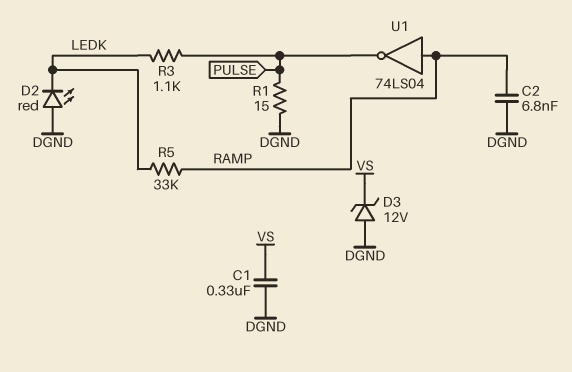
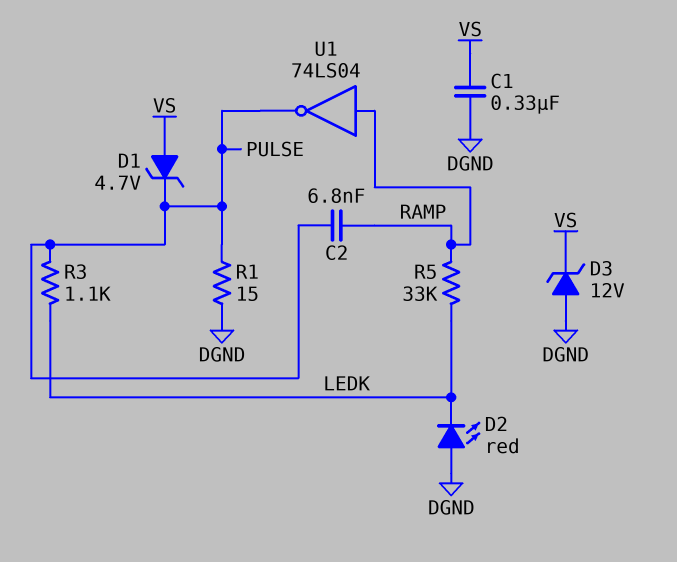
C2: 6.8nF (DGND, RAMP) -> 6.8nF (PULSE, RAMP)
D1: none -> zener 4.7V (A VS, K PULSE)

